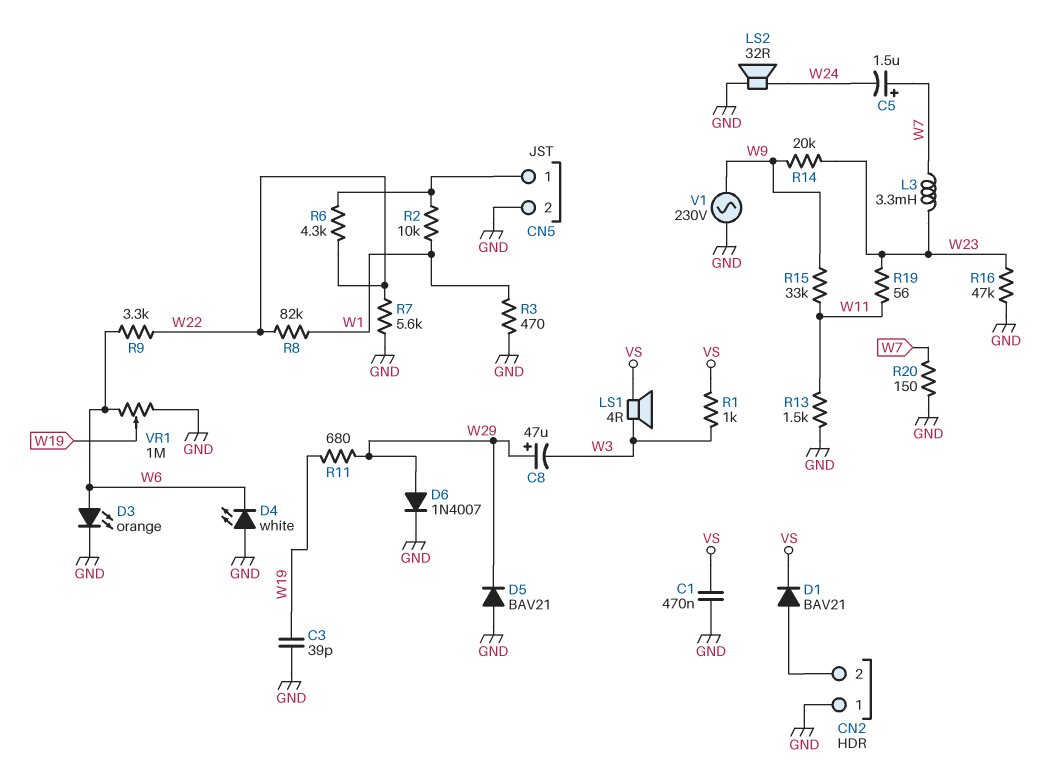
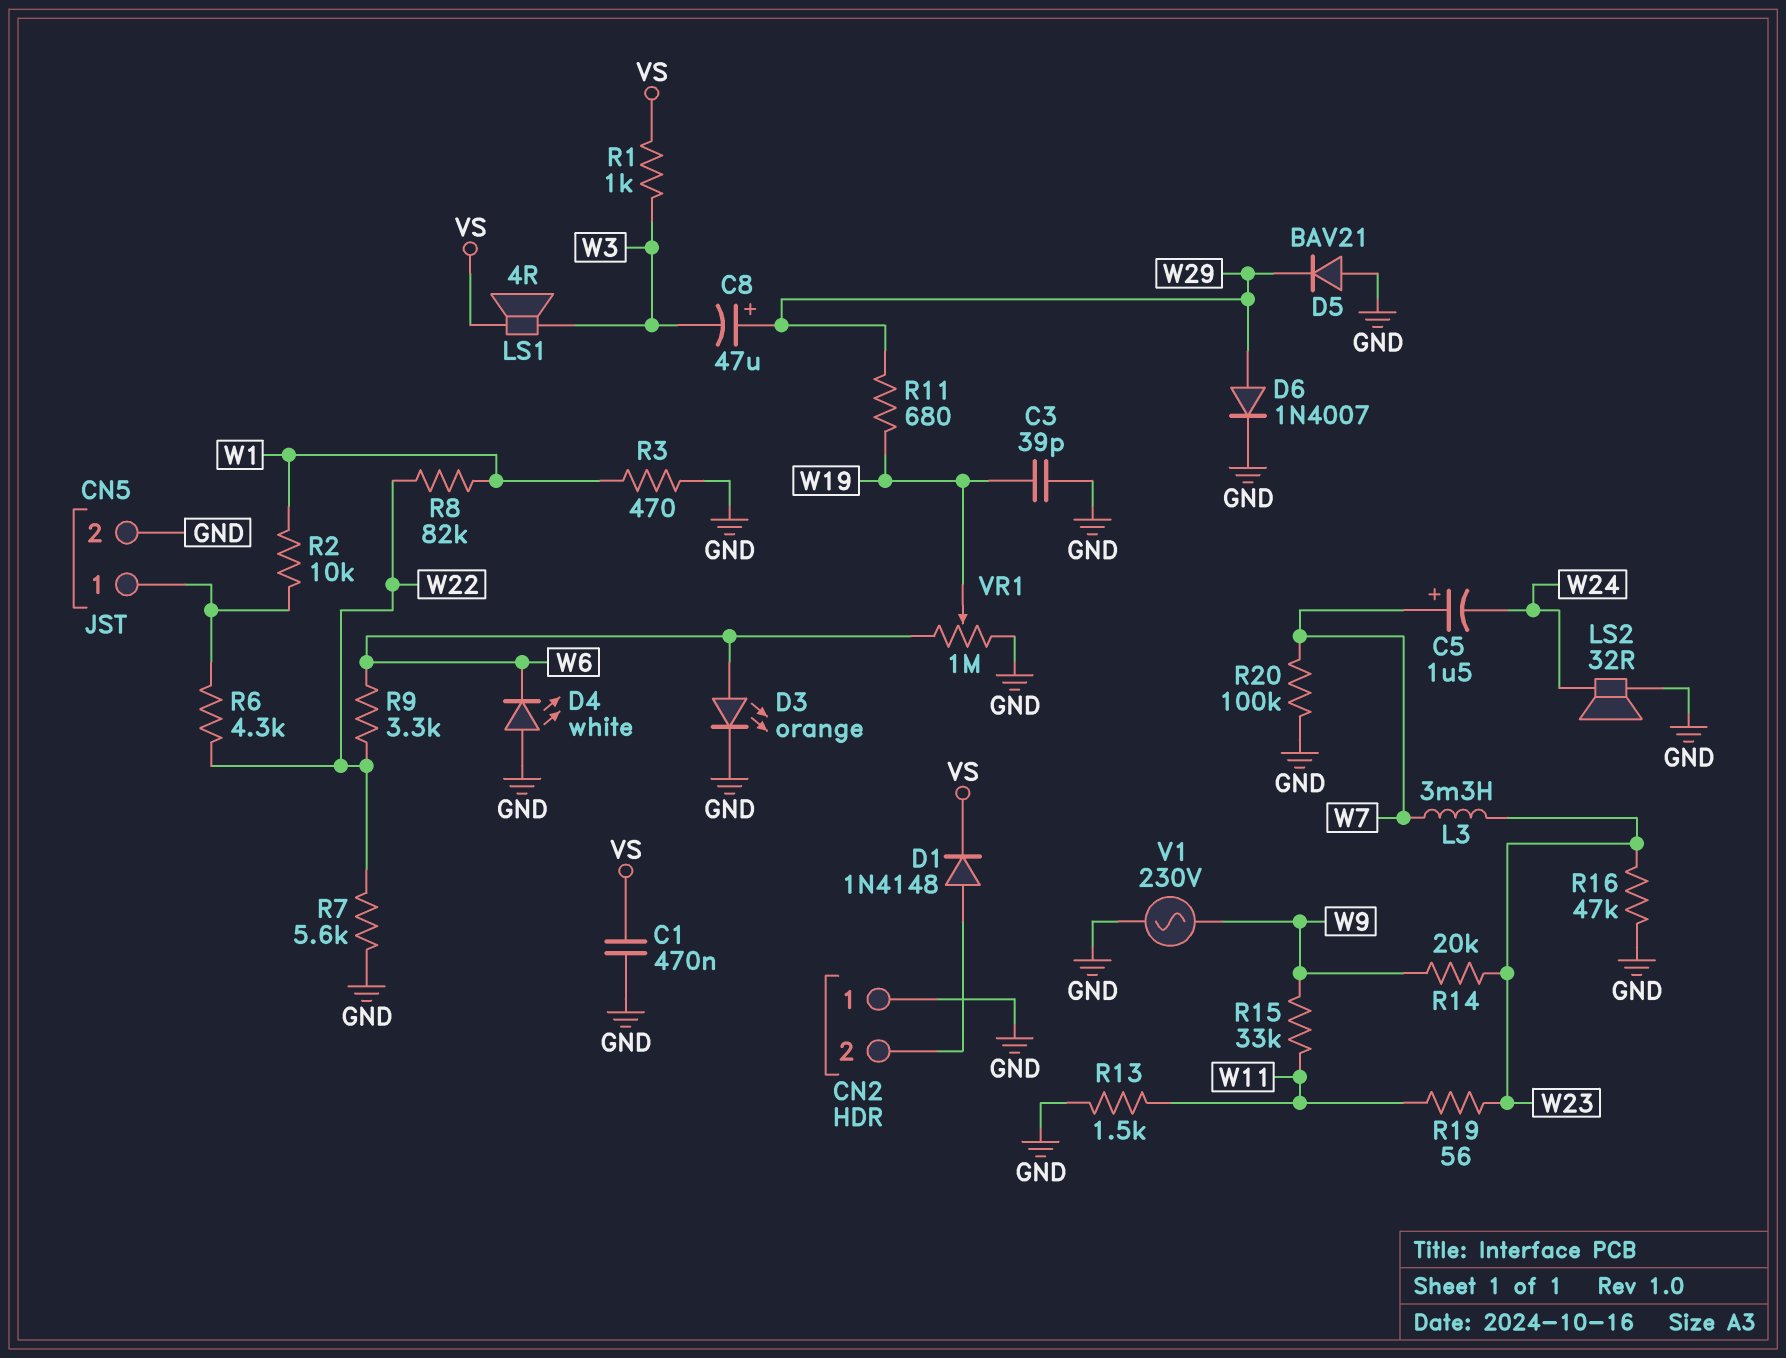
D1: diode BAV21 (A CN2/2, K VS) -> diode 1N4148 (A CN2/2, K VS)
R20: 150 (GND, W7) -> 100k (GND, W7)

